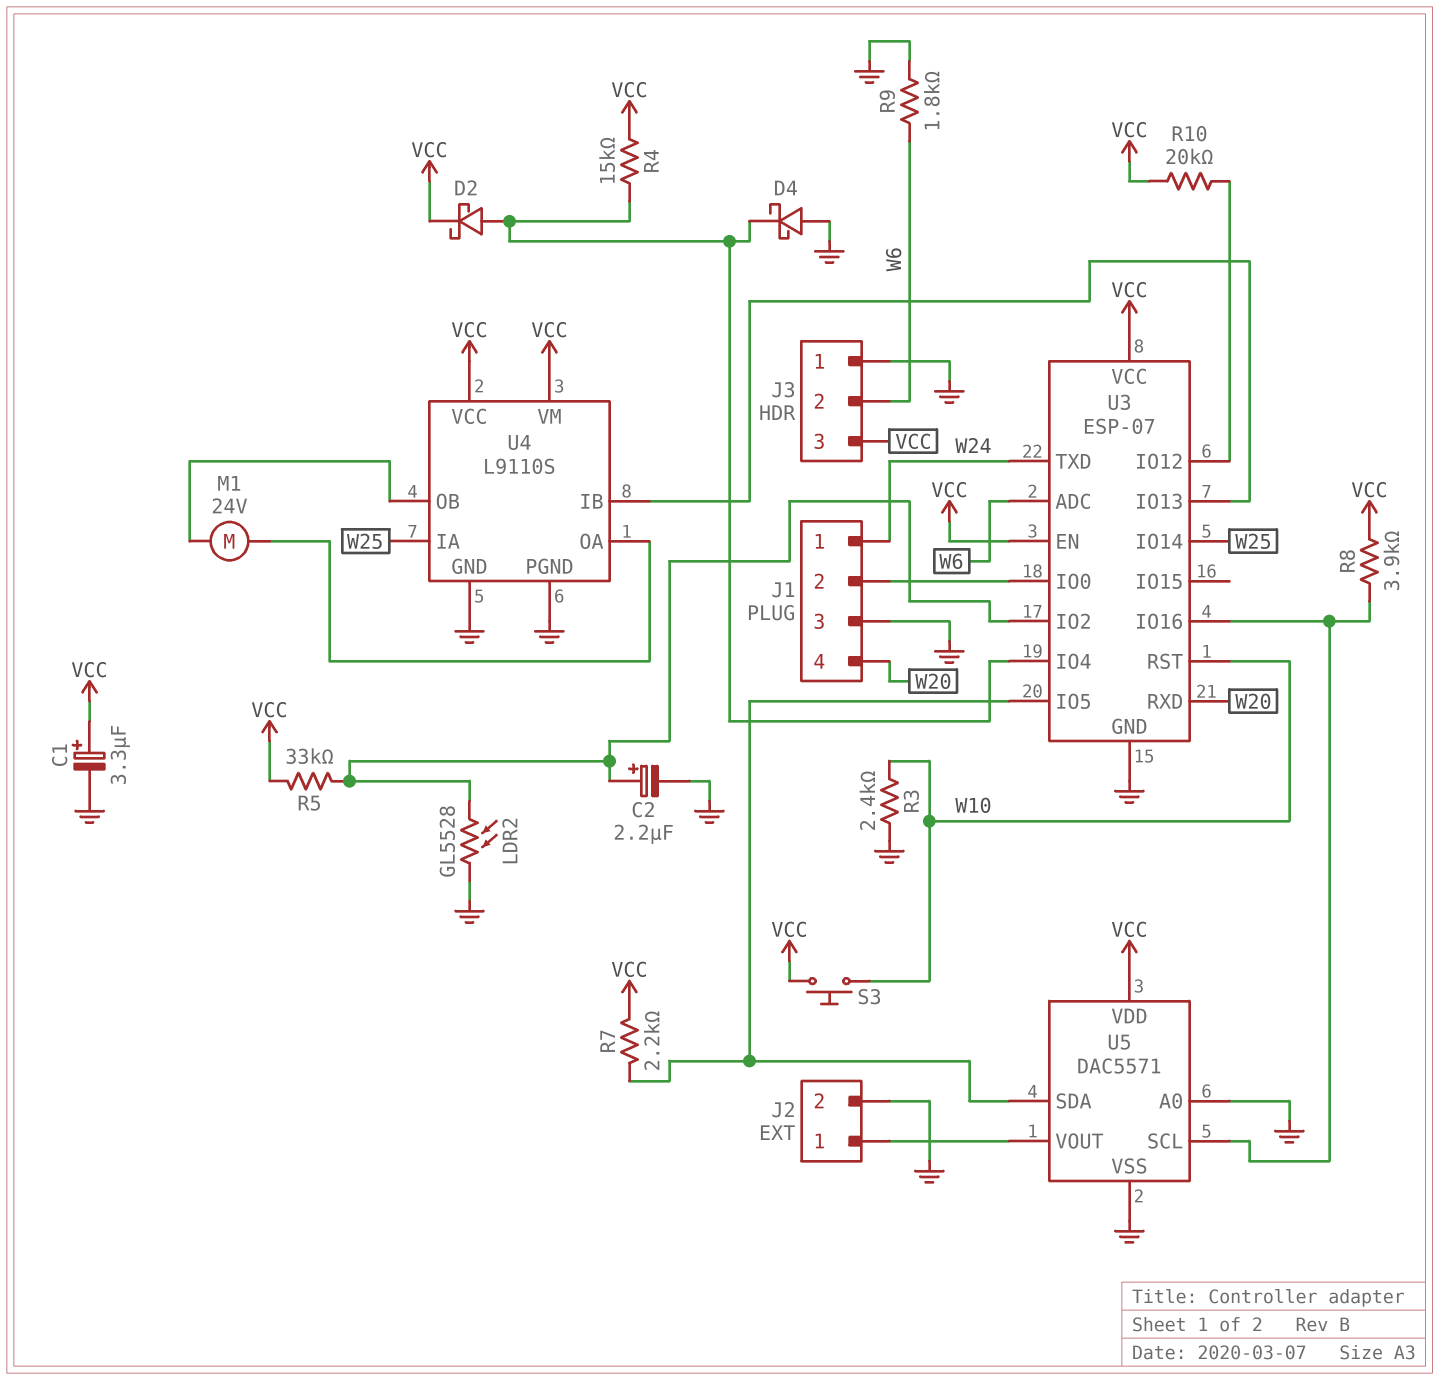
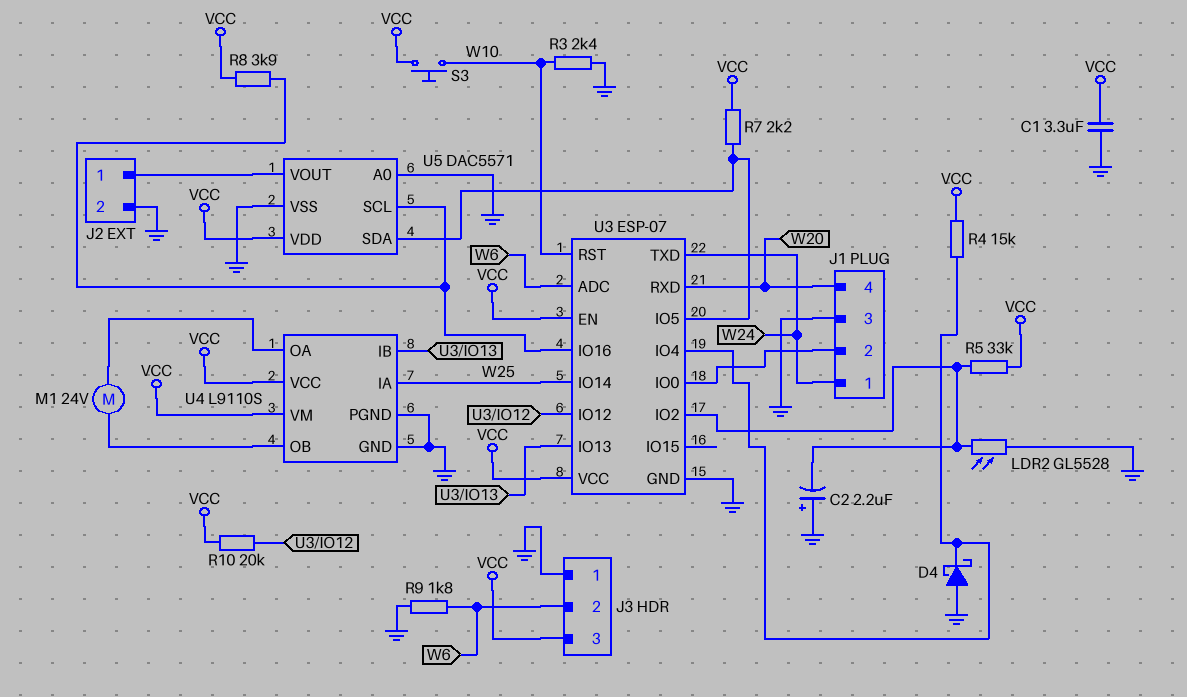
C1: 3.3uF (plus VCC, minus GND) -> 3.3uF (GND, VCC)
C2: 2.2uF (plus U3/IO2, minus GND) -> 2.2uF (plus GND, minus U3/IO2)
D2: schottky (A U3/IO4, K VCC) -> none

